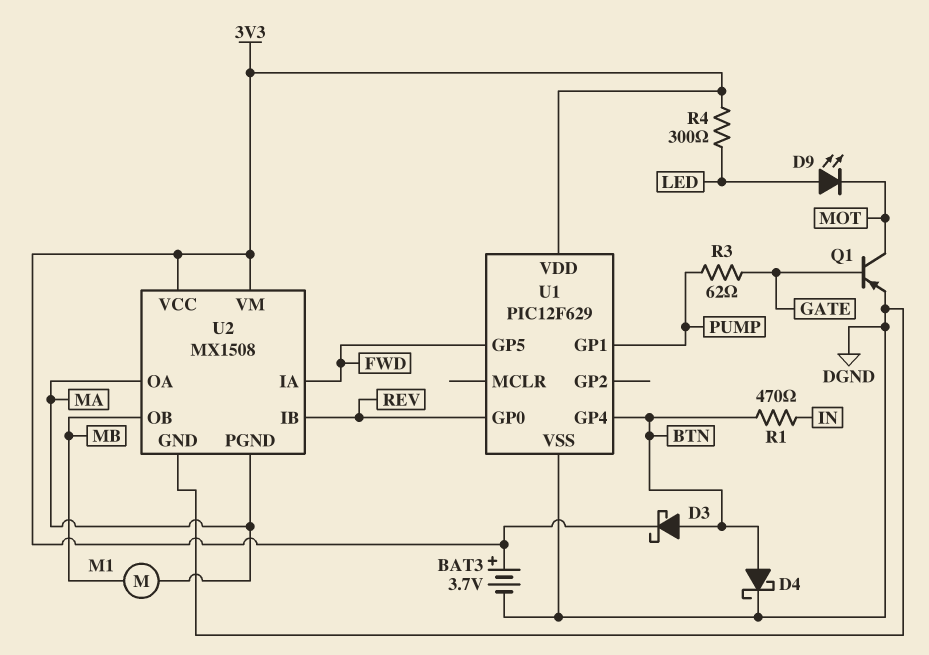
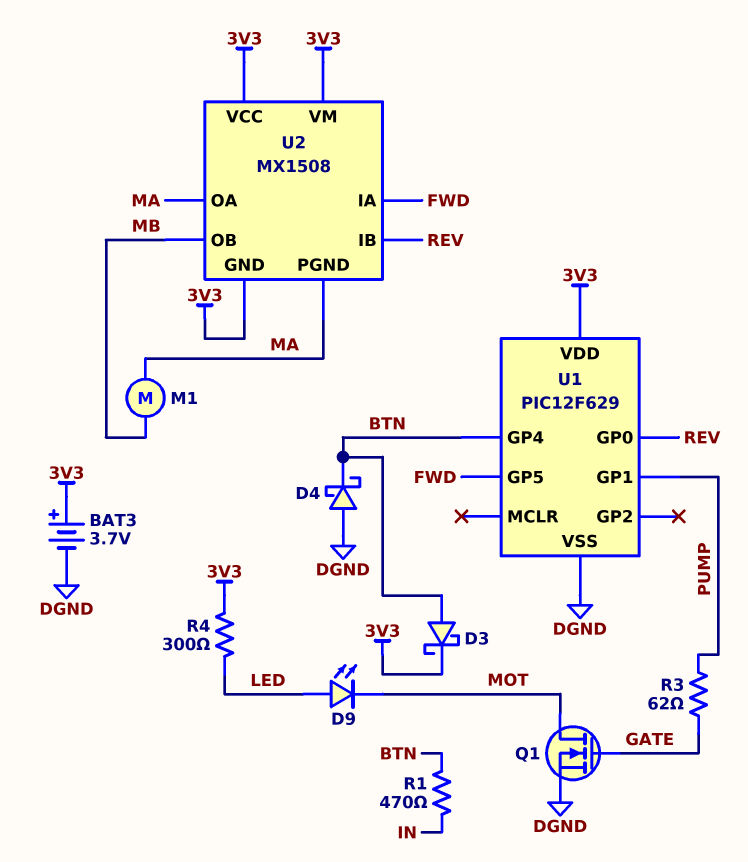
D4: schottky (A BTN, K DGND) -> schottky (A DGND, K BTN)
Q1: PNP (B GATE, C MOT, E DGND) -> NMOS (G GATE, D MOT, S DGND)
U2 pin GND: DGND -> 3V3

